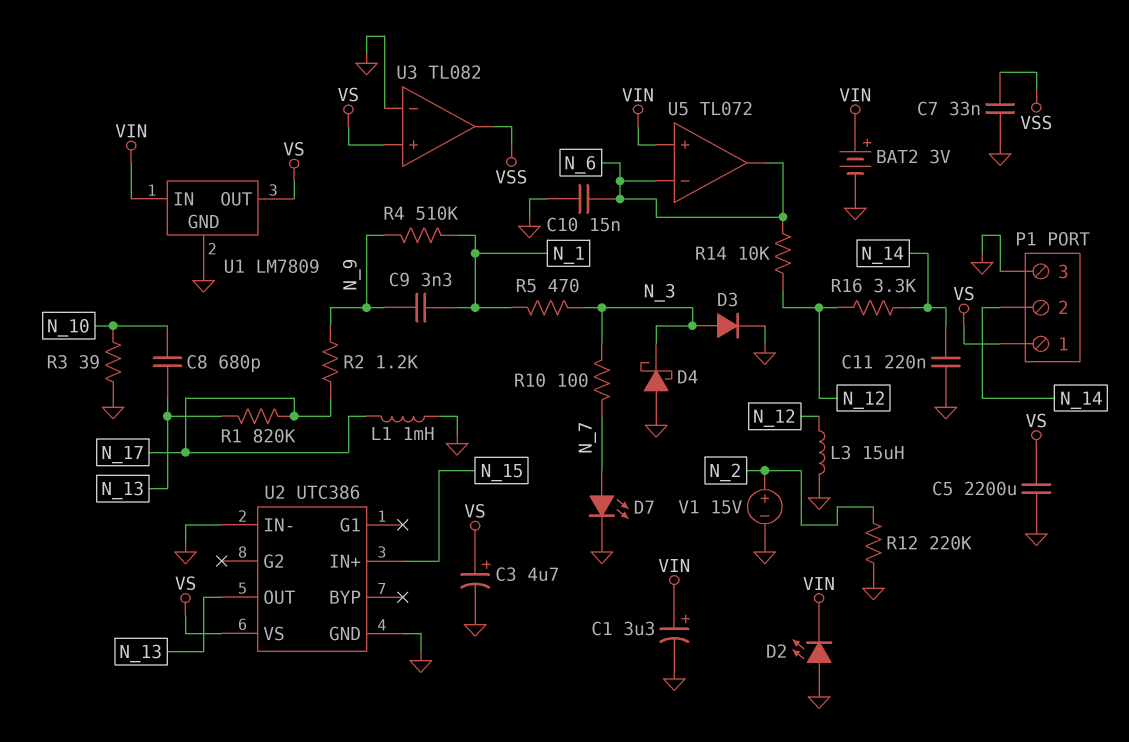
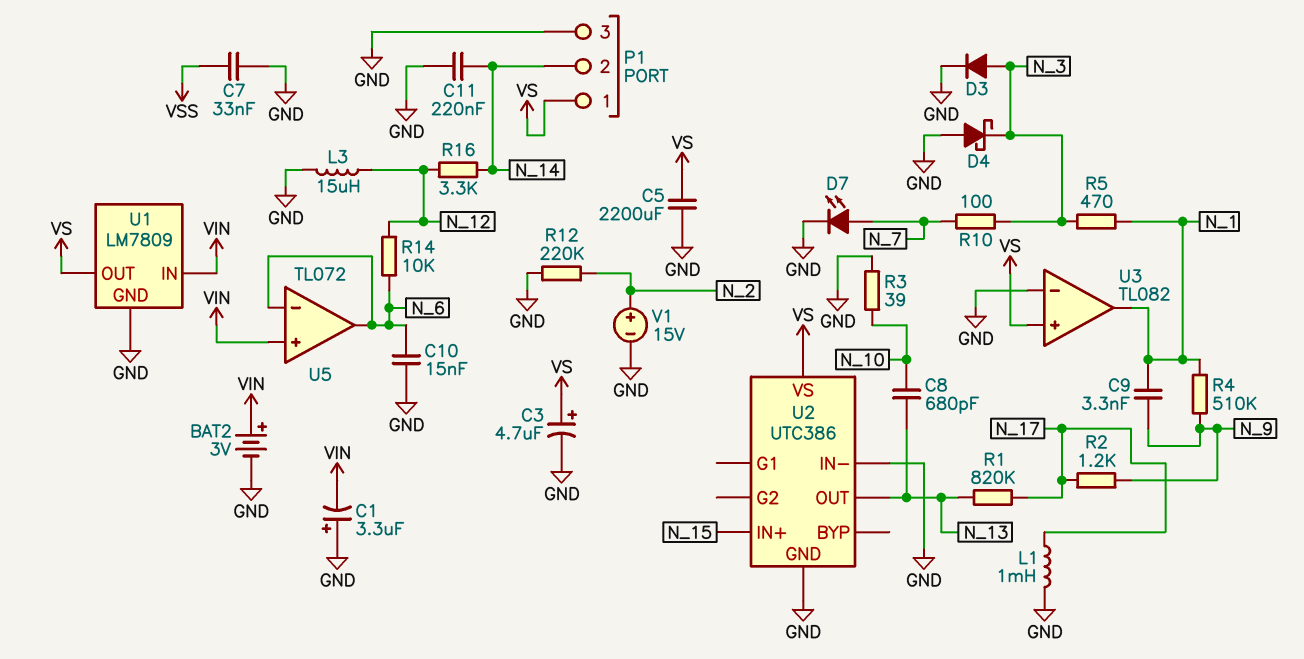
C1: 3.3uF (plus VIN, minus GND) -> 3.3uF (plus GND, minus VIN)
D2: LED (A GND, K VIN) -> none
U3 pin out: VSS -> N_1

